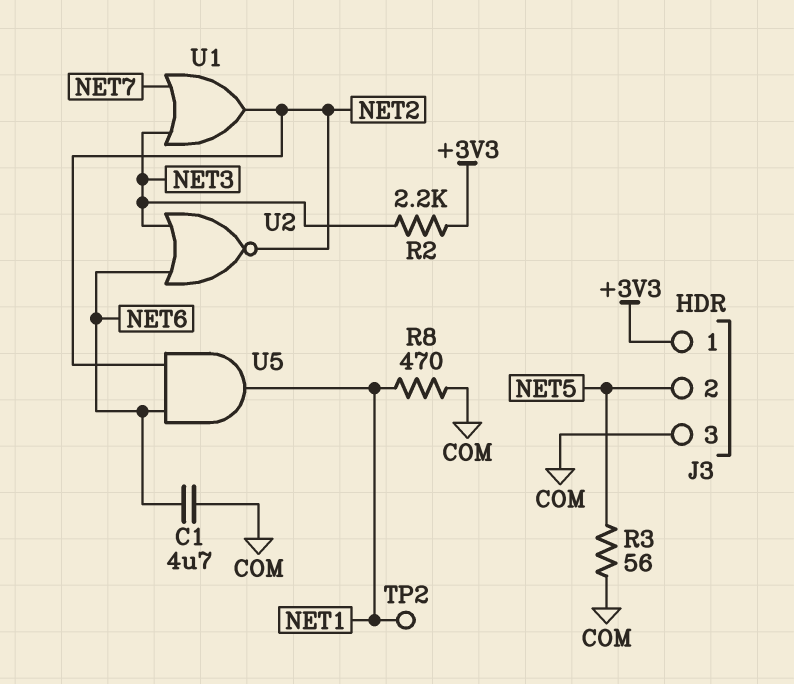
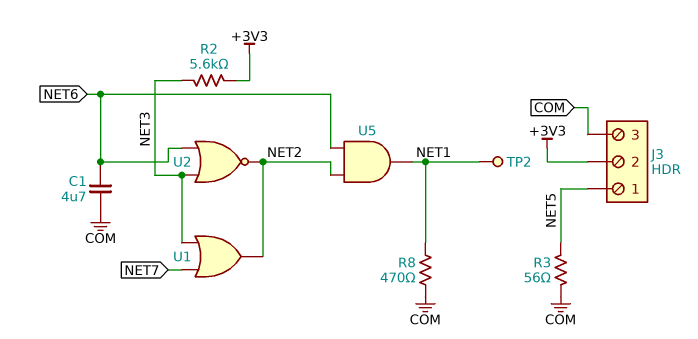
J3 pin 1: +3V3 -> NET5
J3 pin 2: NET5 -> +3V3
R2: 2.2k (+3V3, NET3) -> 5.6k (+3V3, NET3)

